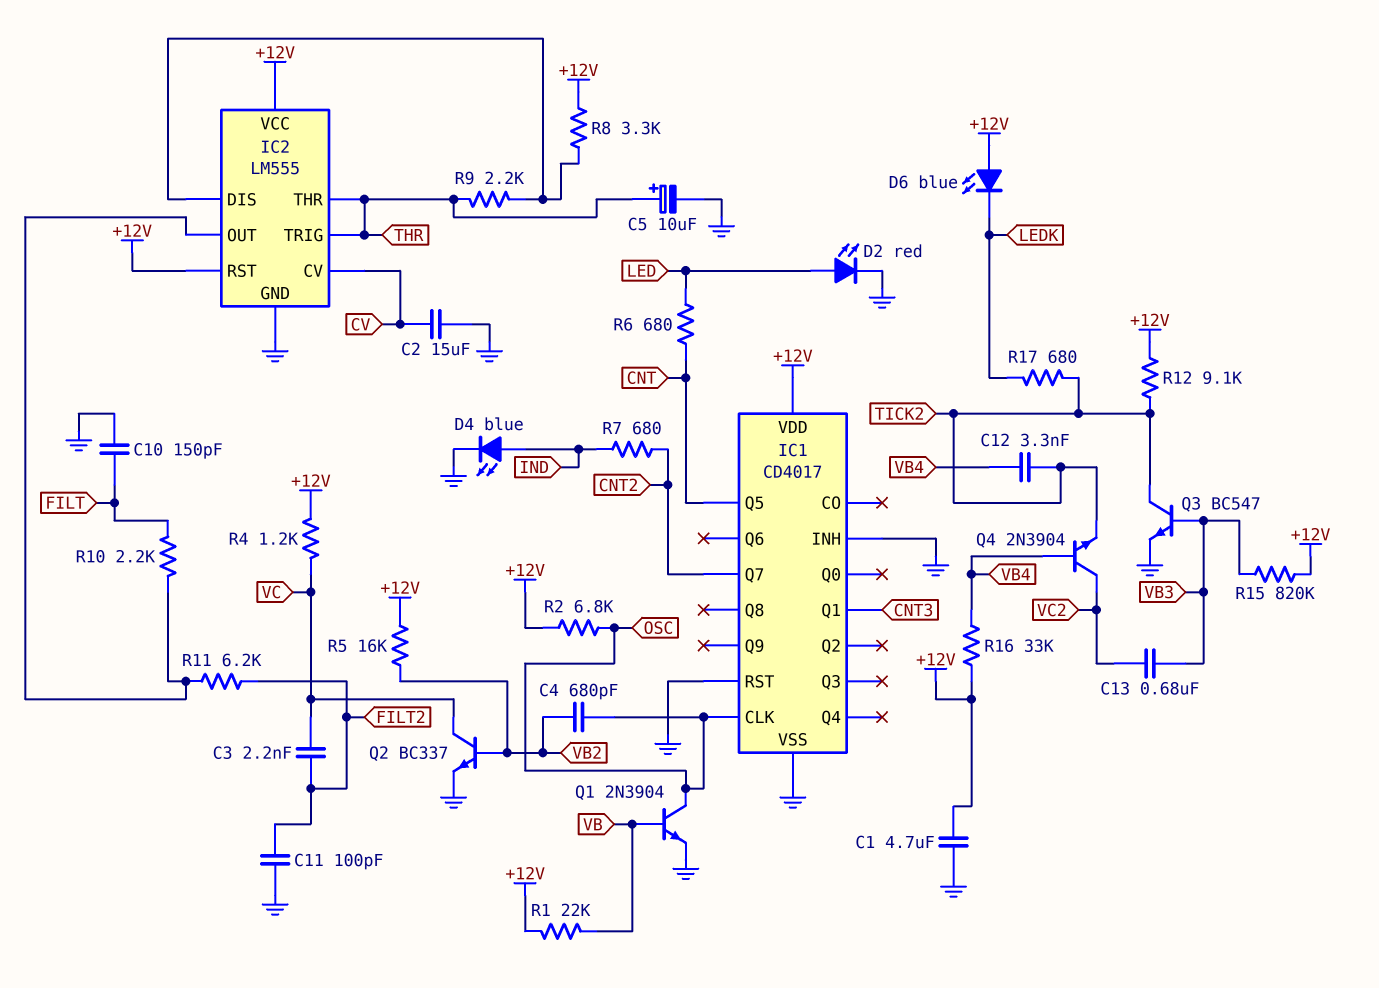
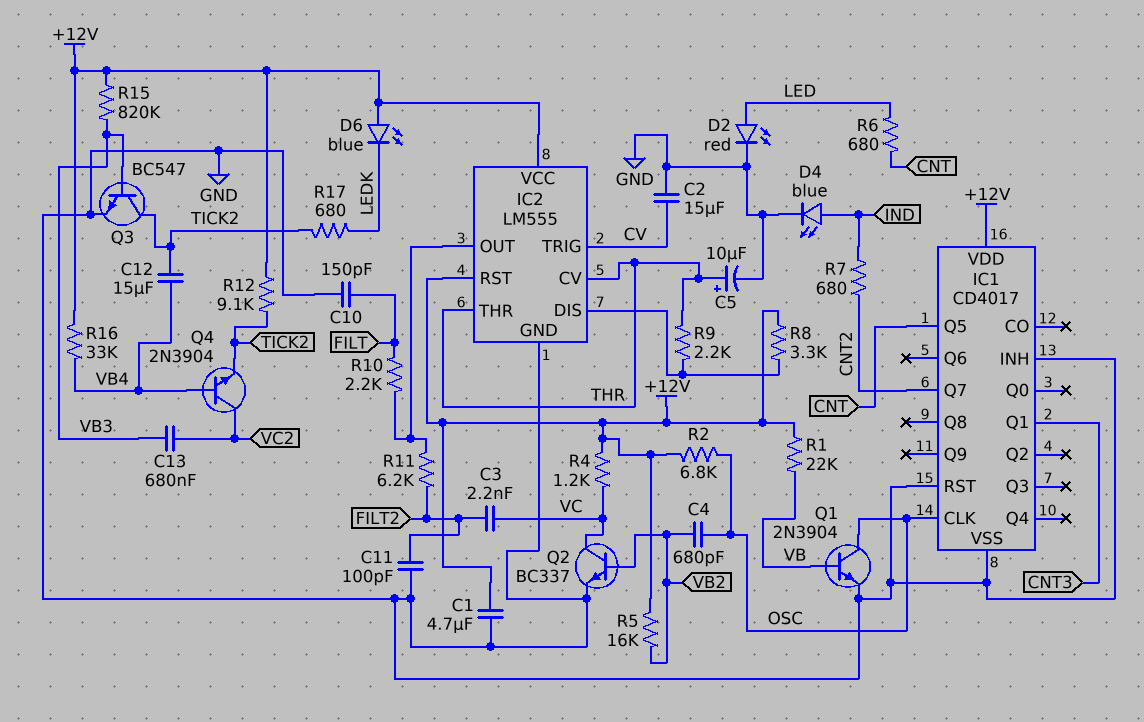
C12: 3.3nF (TICK2, VB4) -> 15uF (TICK2, VB4)
IC2 pin CV: CV -> THR
IC2 pin TRIG: THR -> CV

